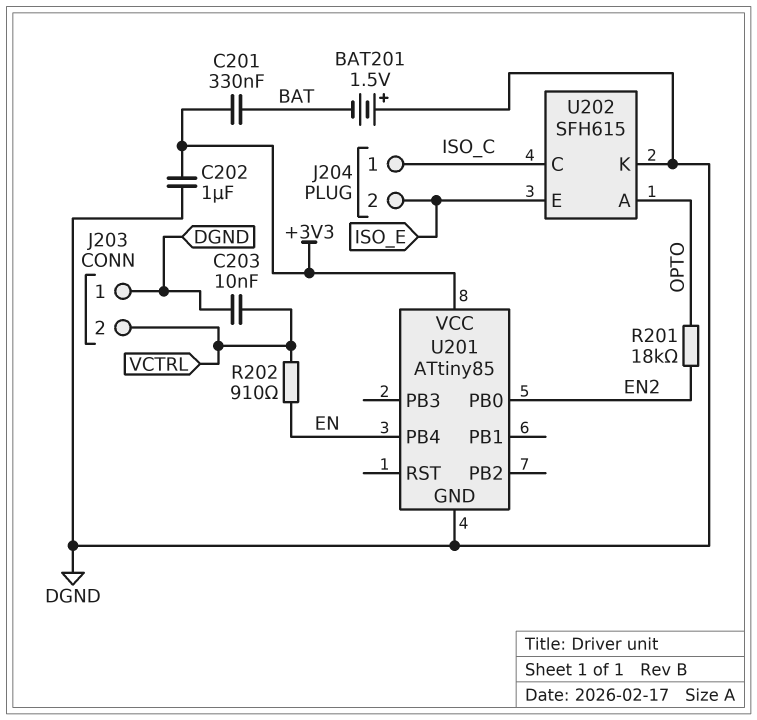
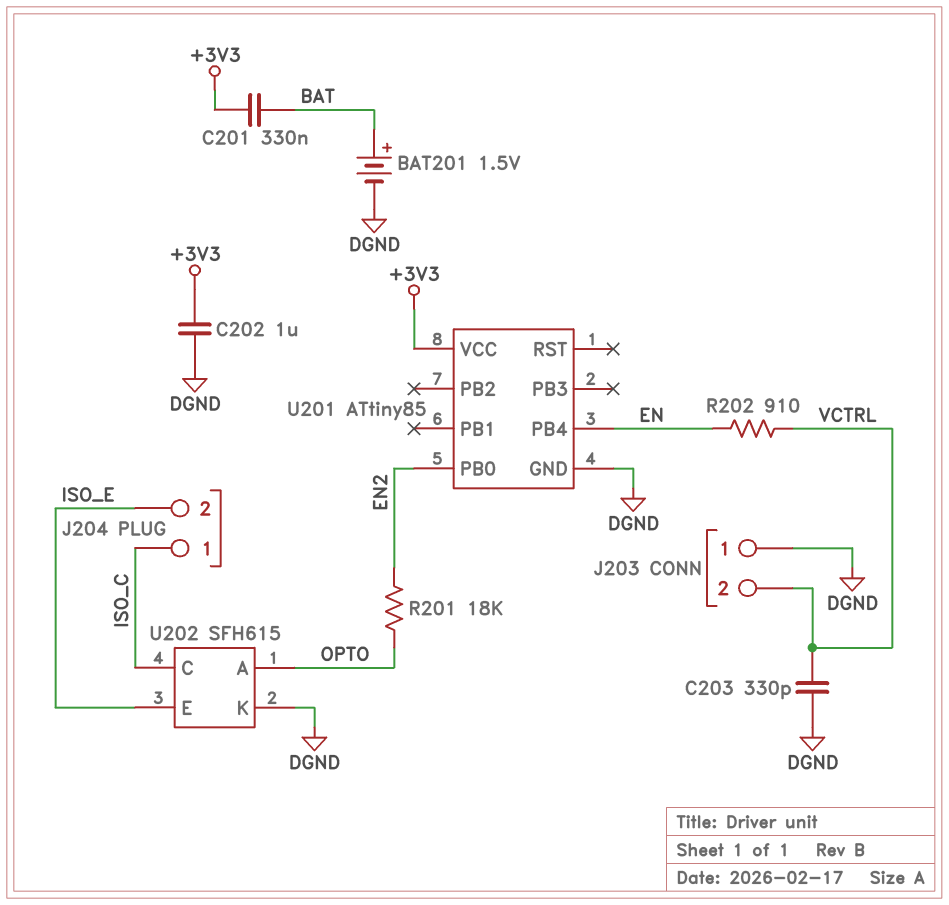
BAT201: 1.5V (plus DGND, minus BAT) -> 1.5V (plus BAT, minus DGND)
C203: 10nF (DGND, VCTRL) -> 330pF (DGND, VCTRL)

